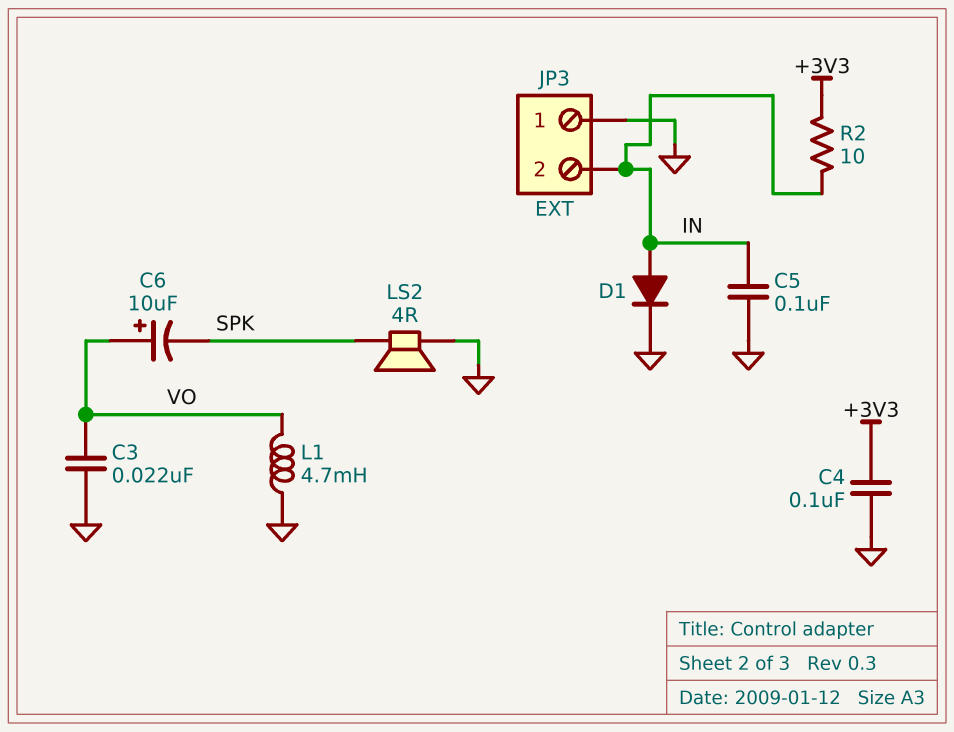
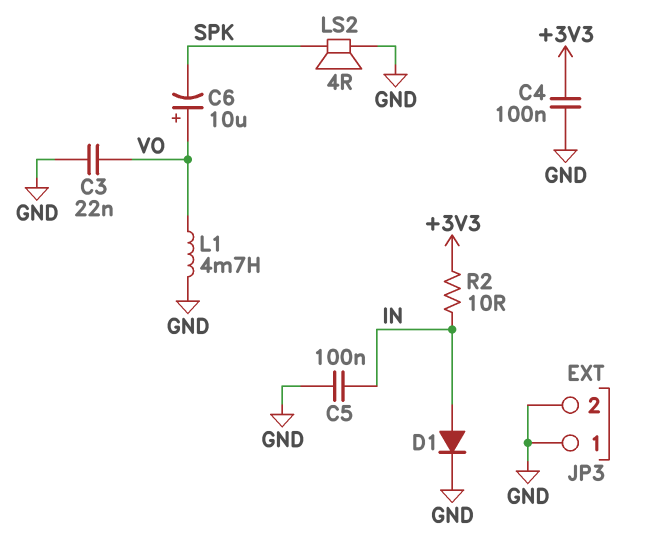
JP3 pin 2: IN -> GND

